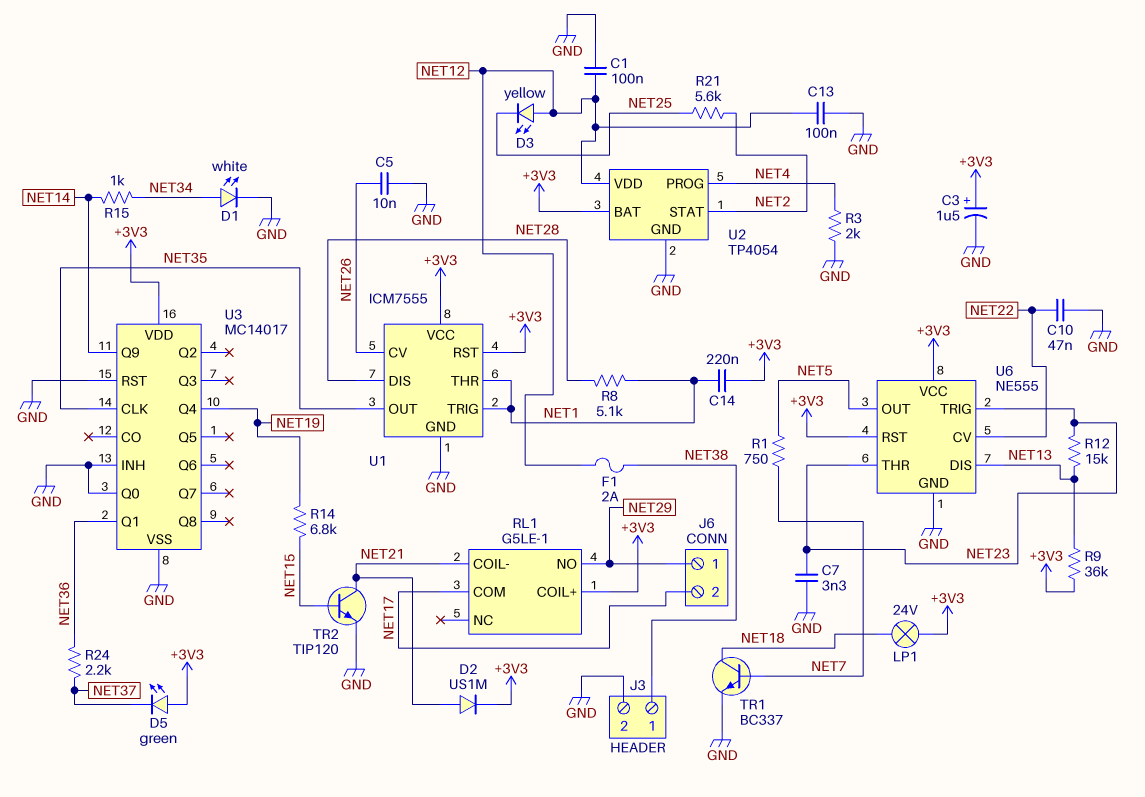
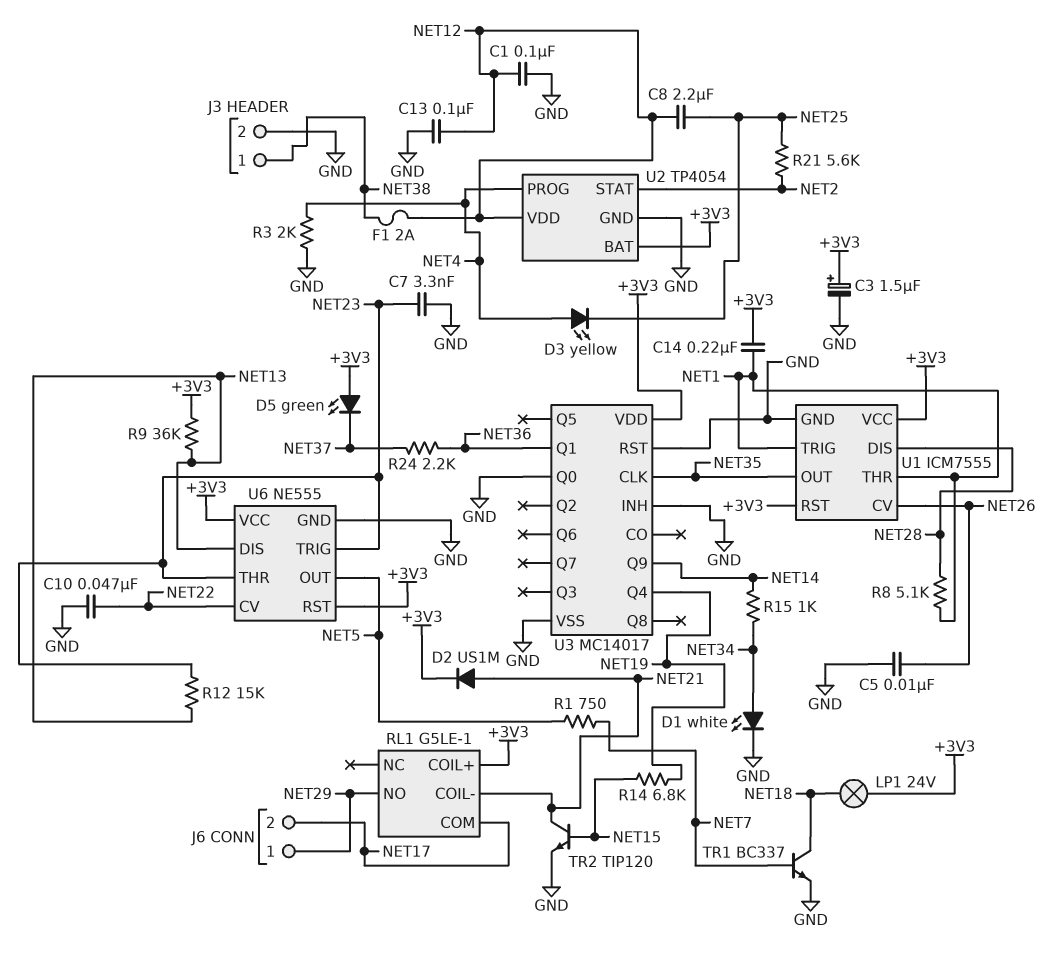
C8: none -> 2.2uF (NET12, NET25)
D3: LED yellow (A NET12, K NET25) -> LED yellow (A NET4, K NET25)

